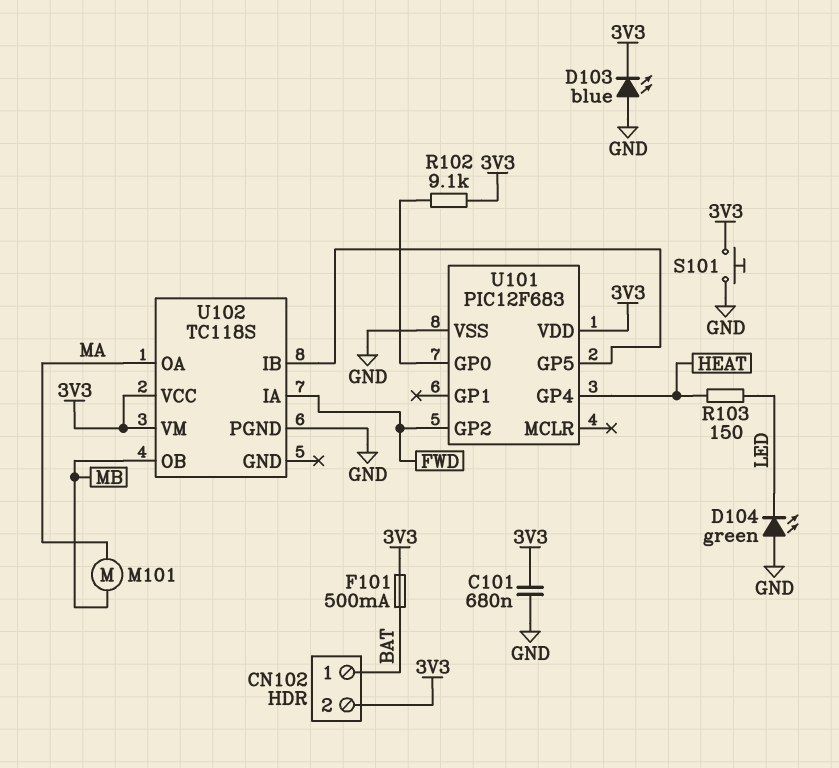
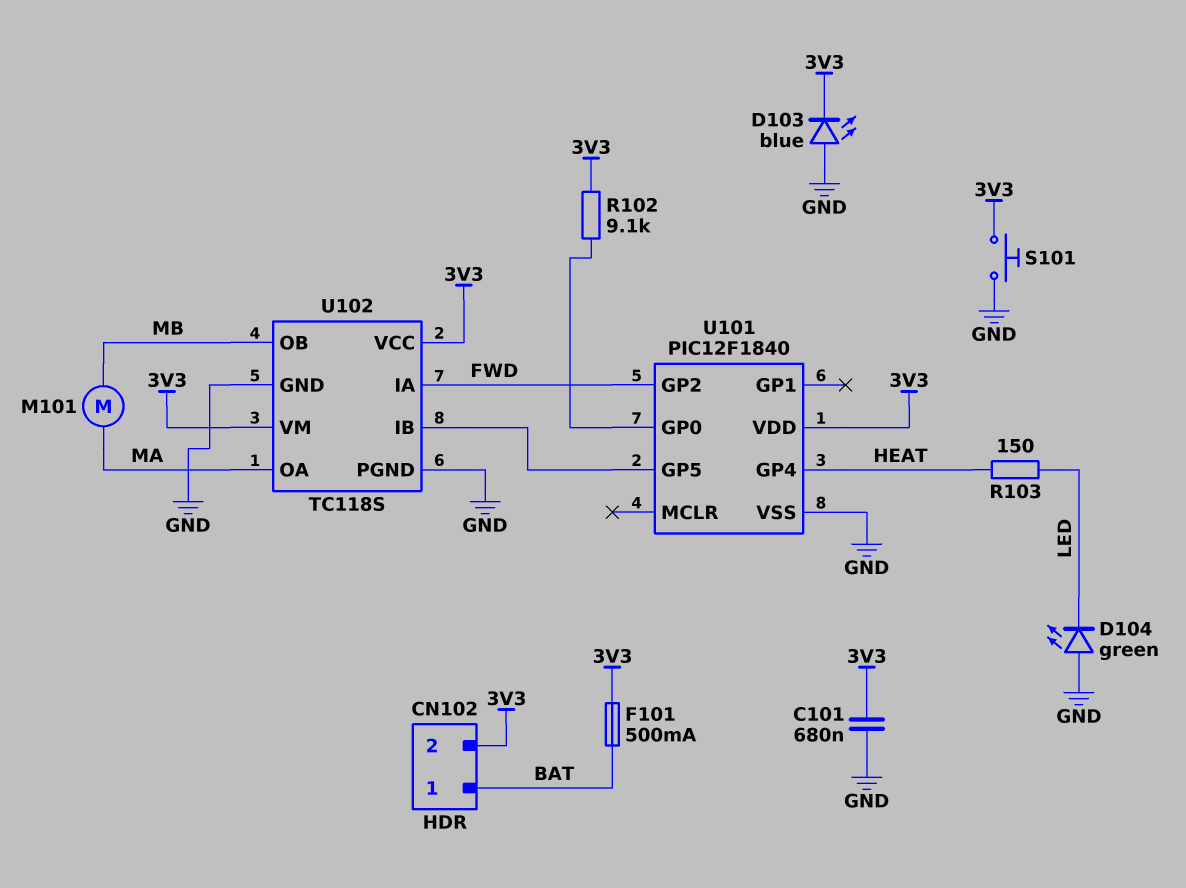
U101: PIC12F683 -> PIC12F1840
U102 pin GND: none -> GND

